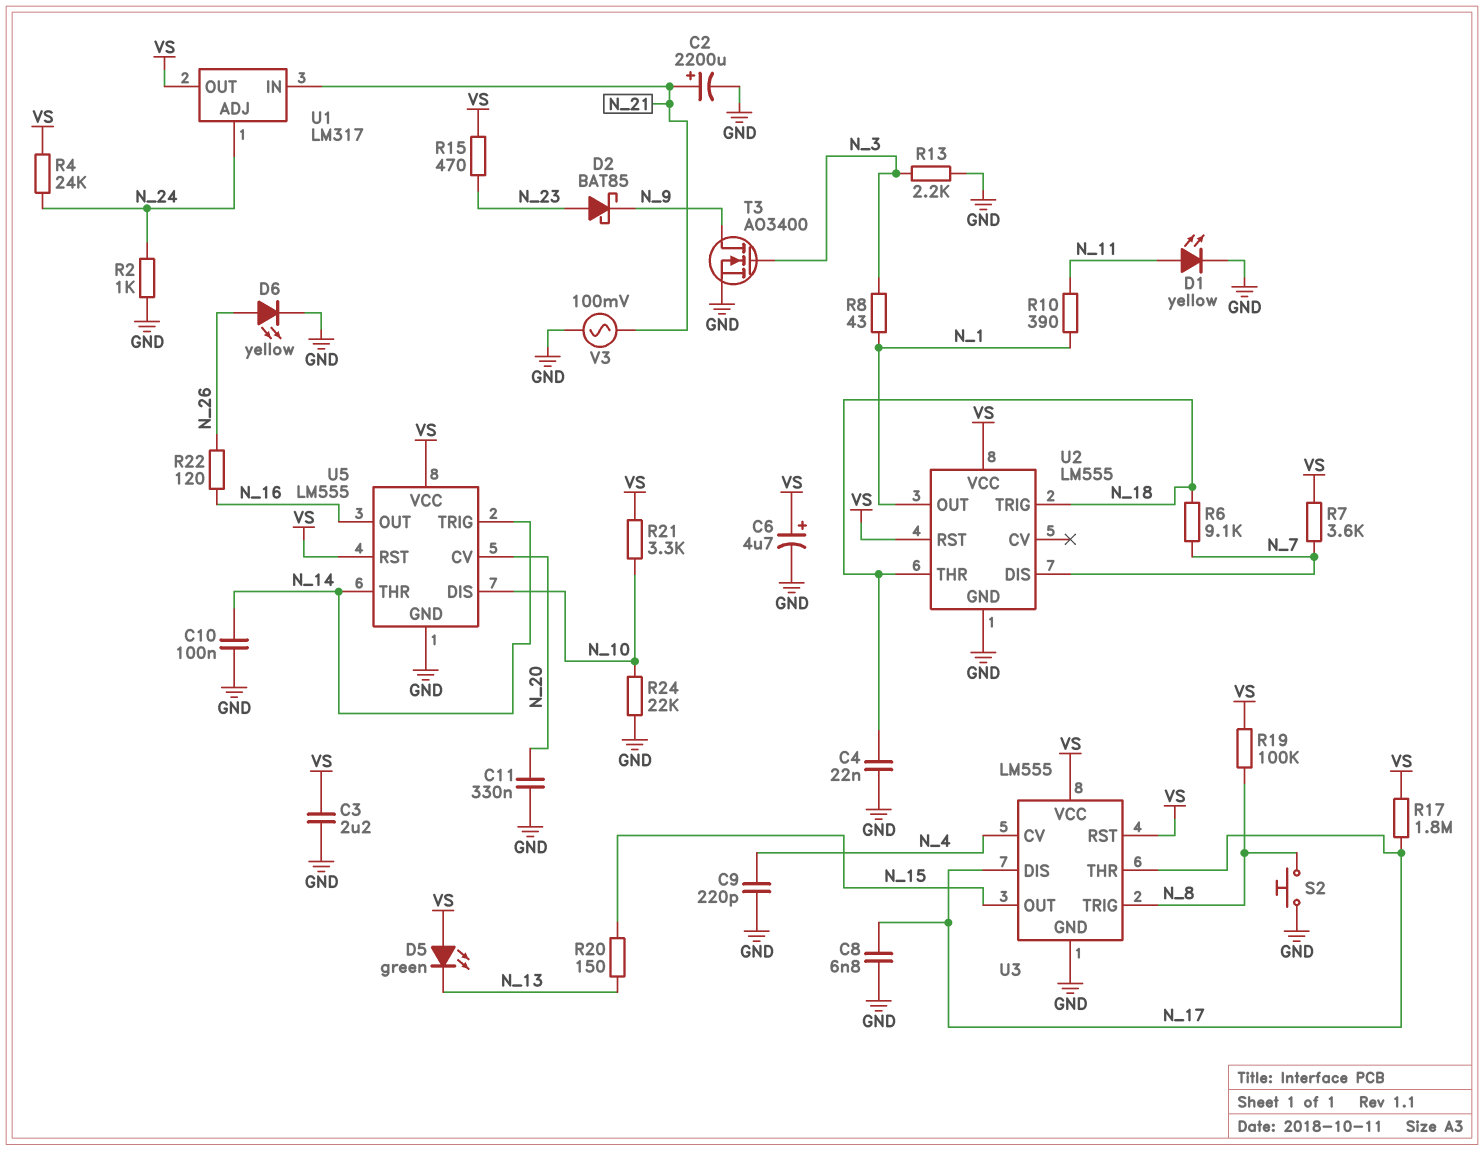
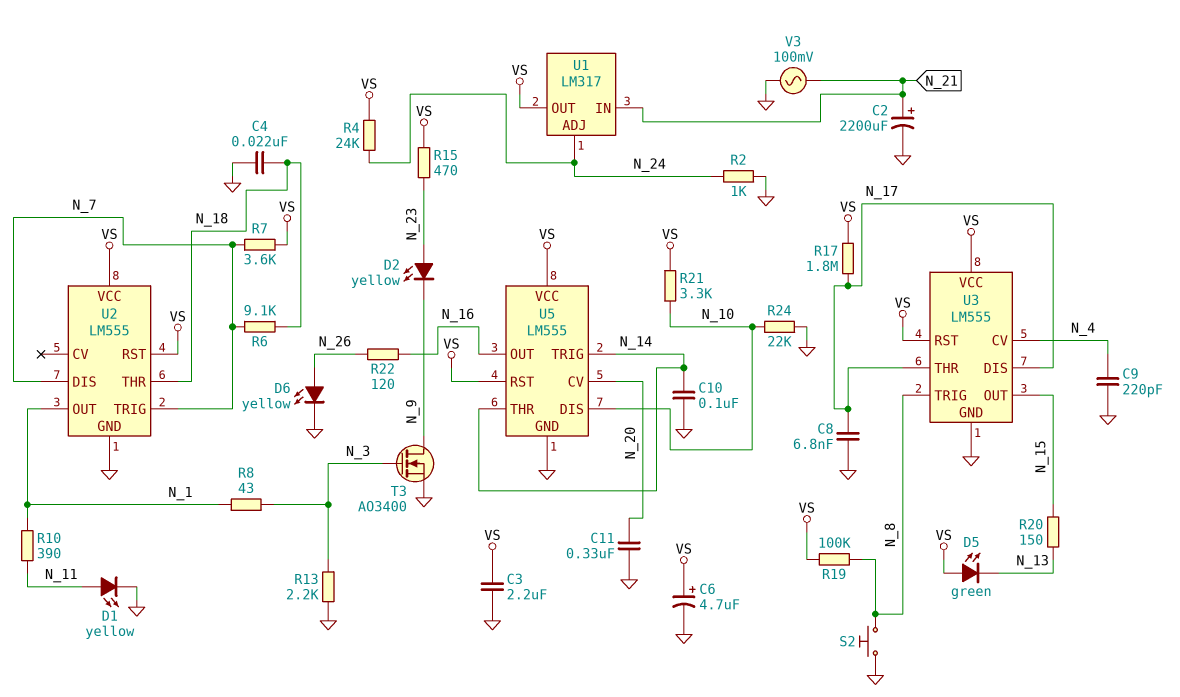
D2: schottky BAT85 (A N_23, K N_9) -> LED yellow (A N_23, K N_9)
U2 pin TRIG: N_18 -> N_7

